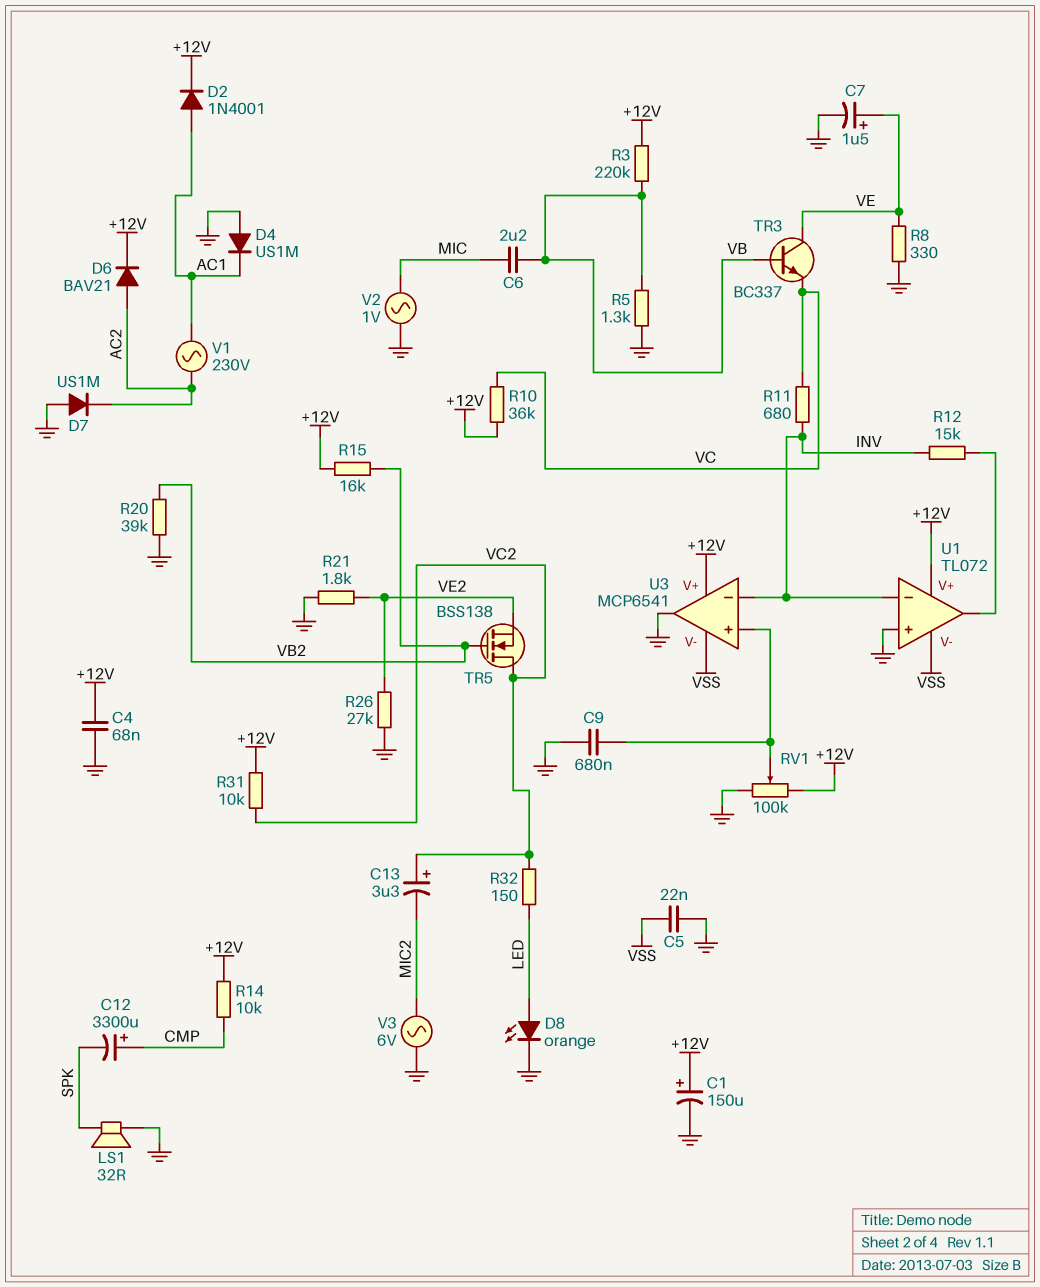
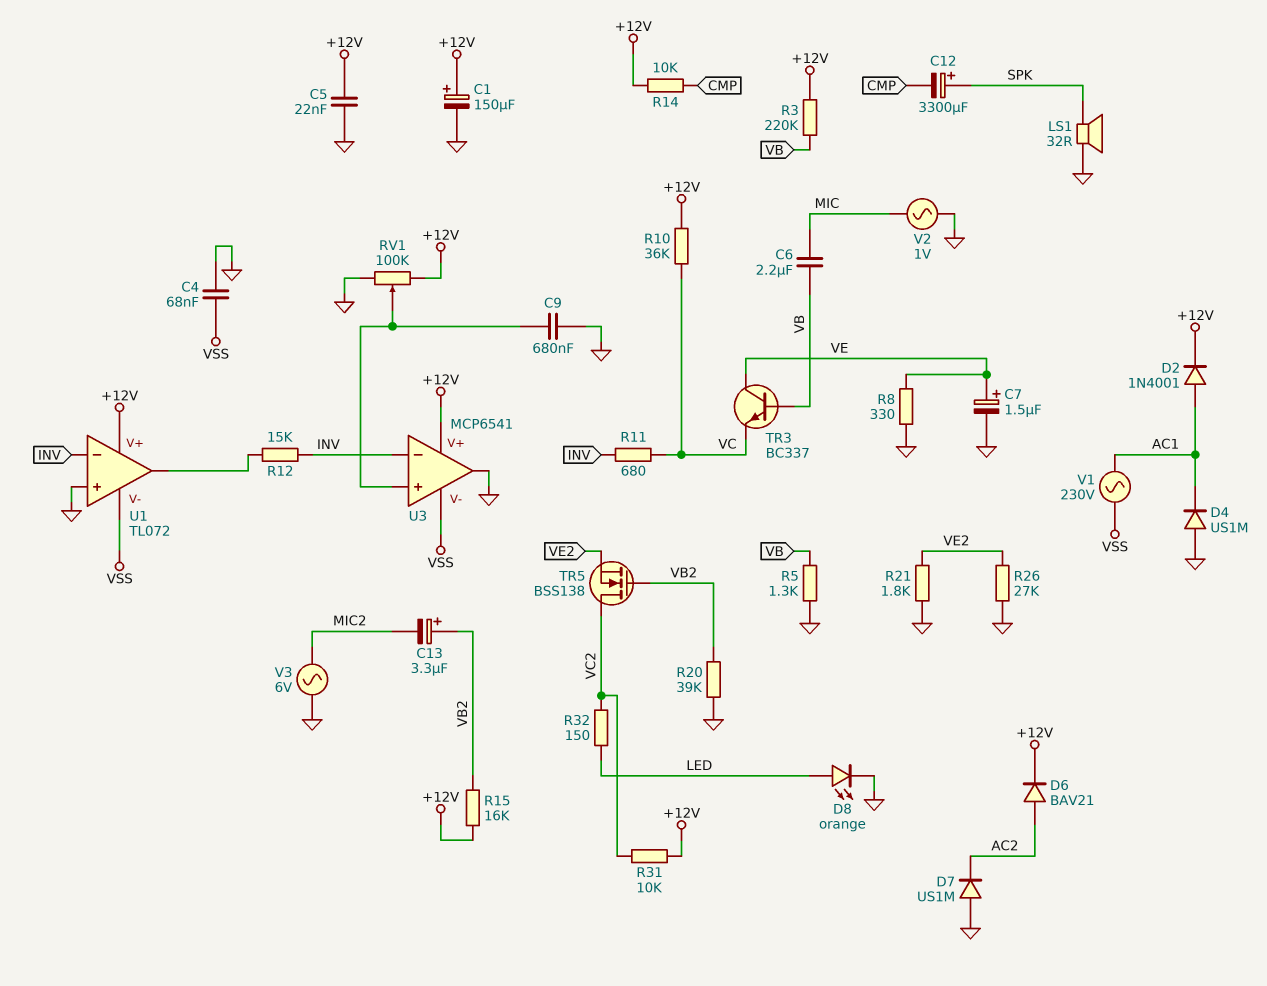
C4: 68nF (+12V, GND) -> 68nF (GND, VSS)
C5: 22nF (GND, VSS) -> 22nF (+12V, GND)
C12: 3300uF (plus CMP, minus SPK) -> 3300uF (plus SPK, minus CMP)
C13: 3.3uF (plus VC2, minus MIC2) -> 3.3uF (plus VB2, minus MIC2)
V1: AC 230V (AC1, AC2) -> AC 230V (AC1, VSS)

